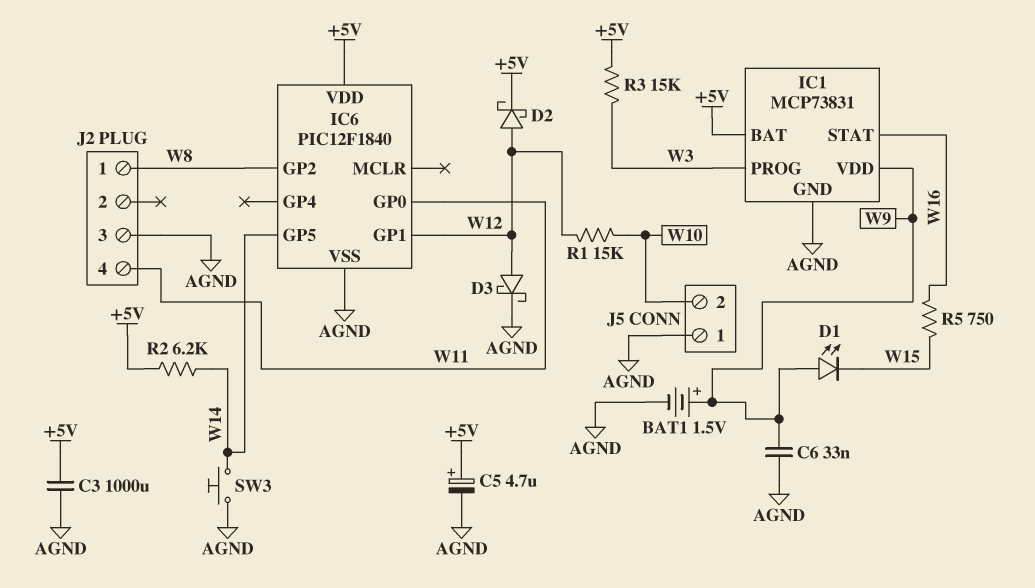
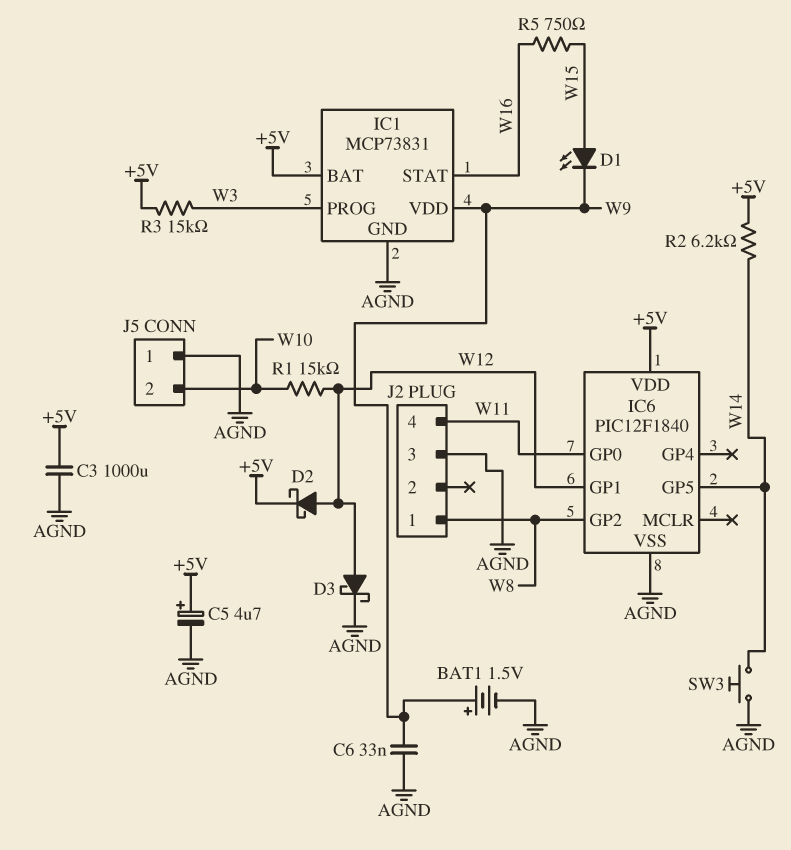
D1: LED (A W9, K W15) -> LED (A W15, K W9)

